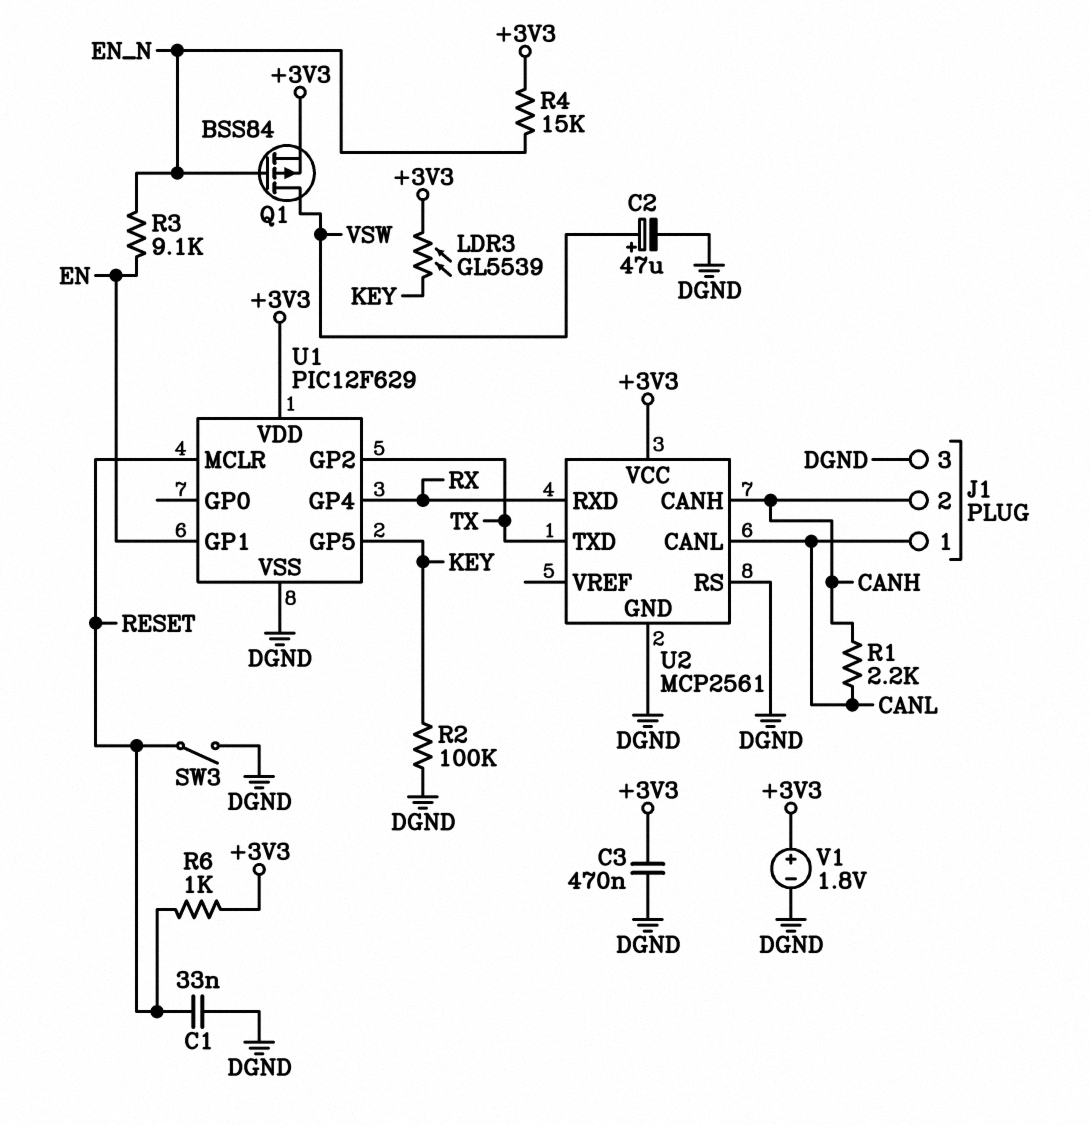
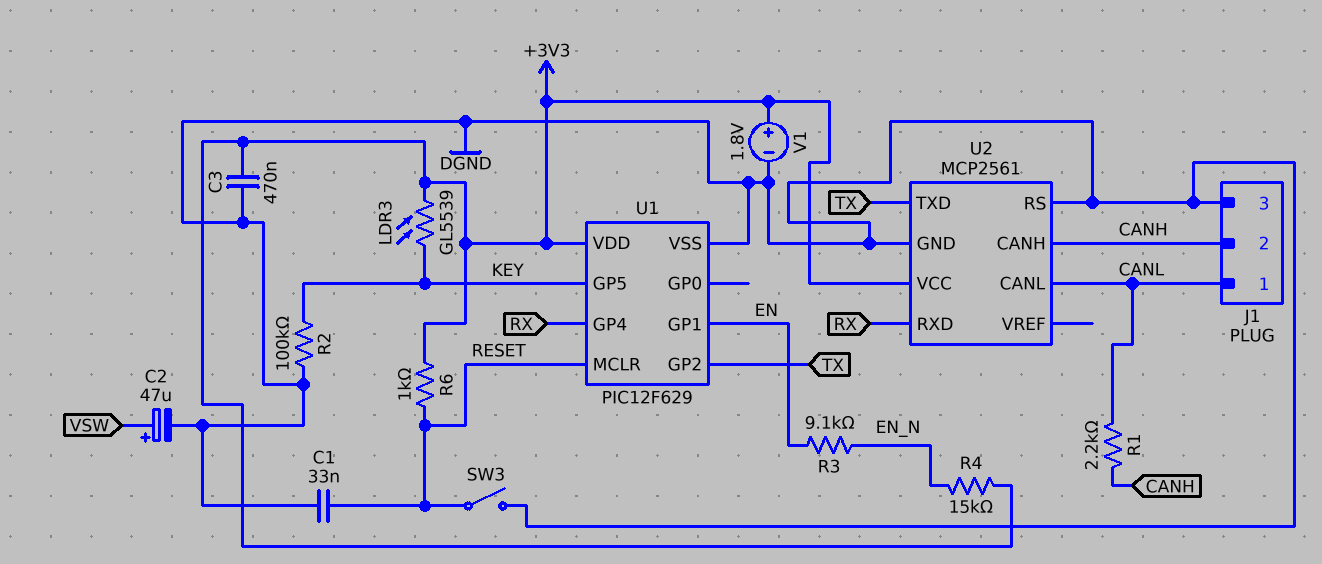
Q1: PMOS BSS84 (G EN_N, D VSW, S +3V3) -> none

